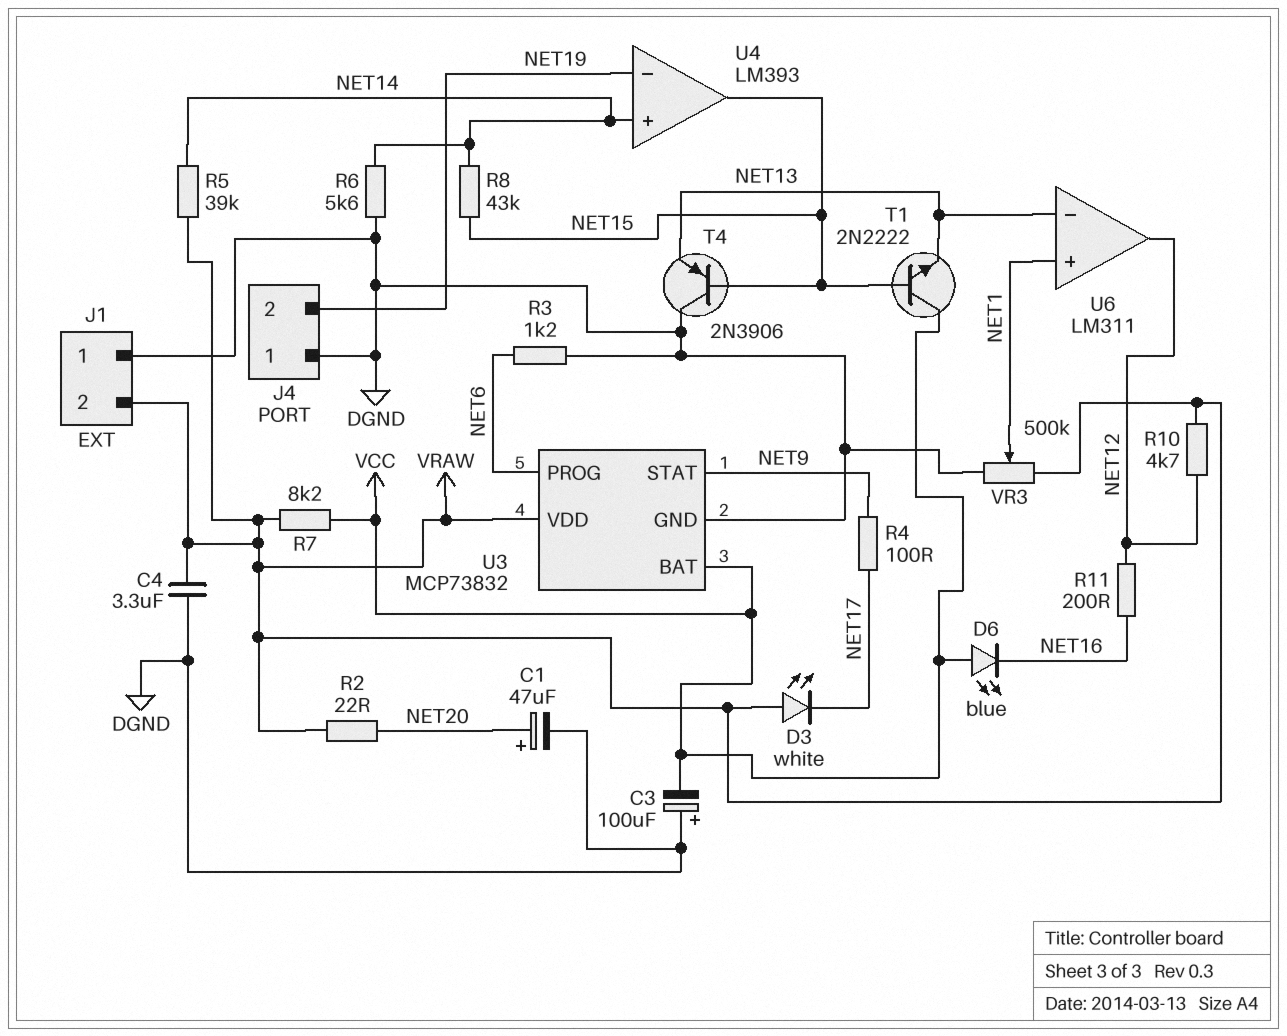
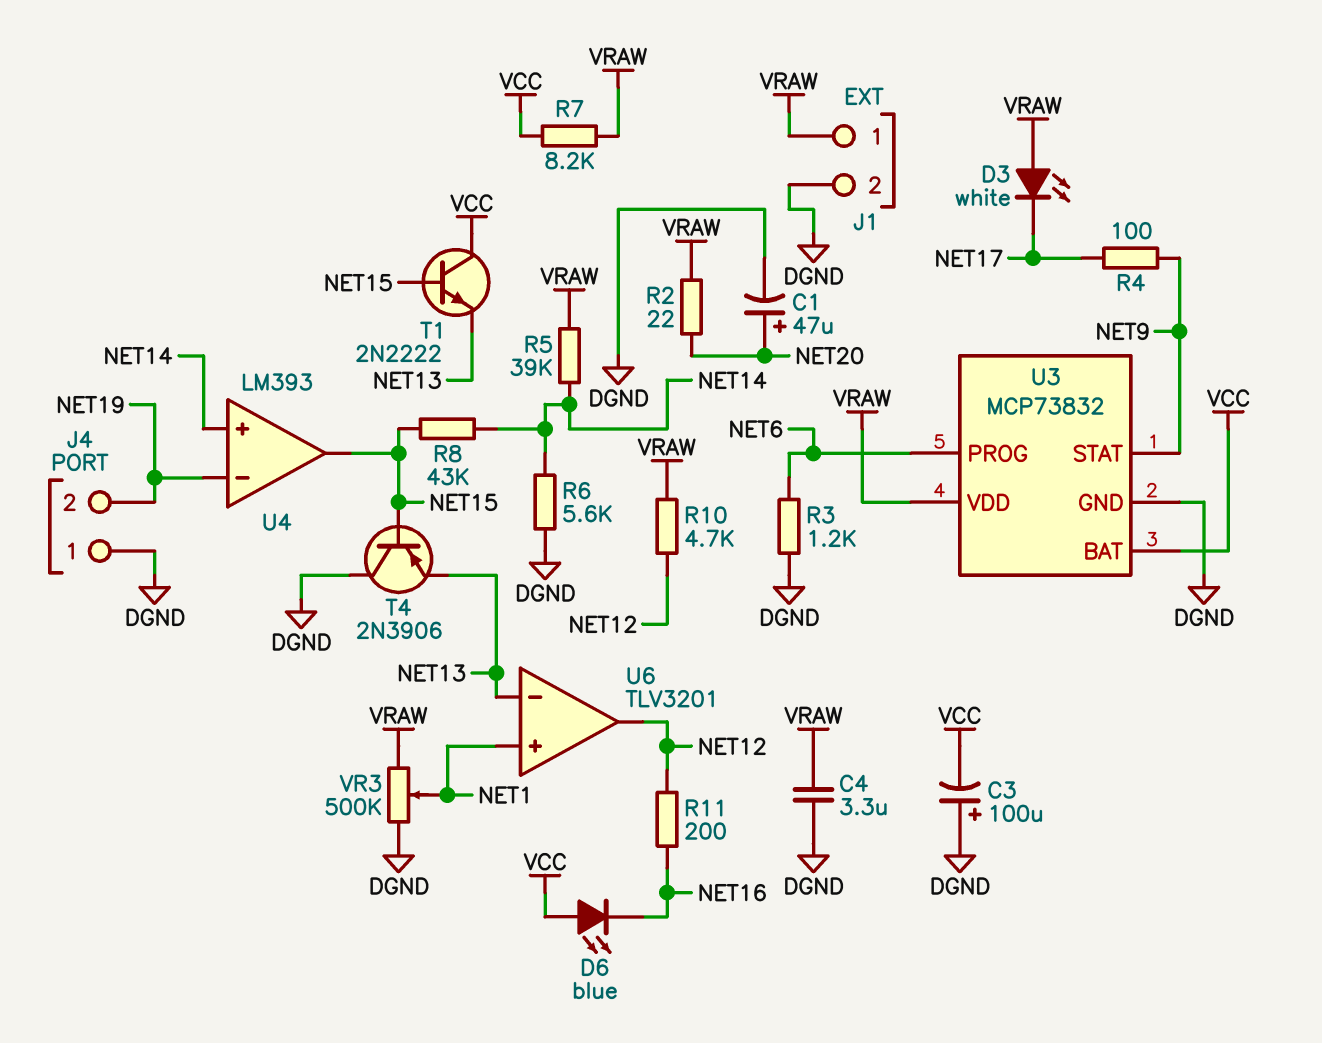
J1 pin 1: DGND -> VRAW
J1 pin 2: VRAW -> DGND
U6: LM311 -> TLV3201

